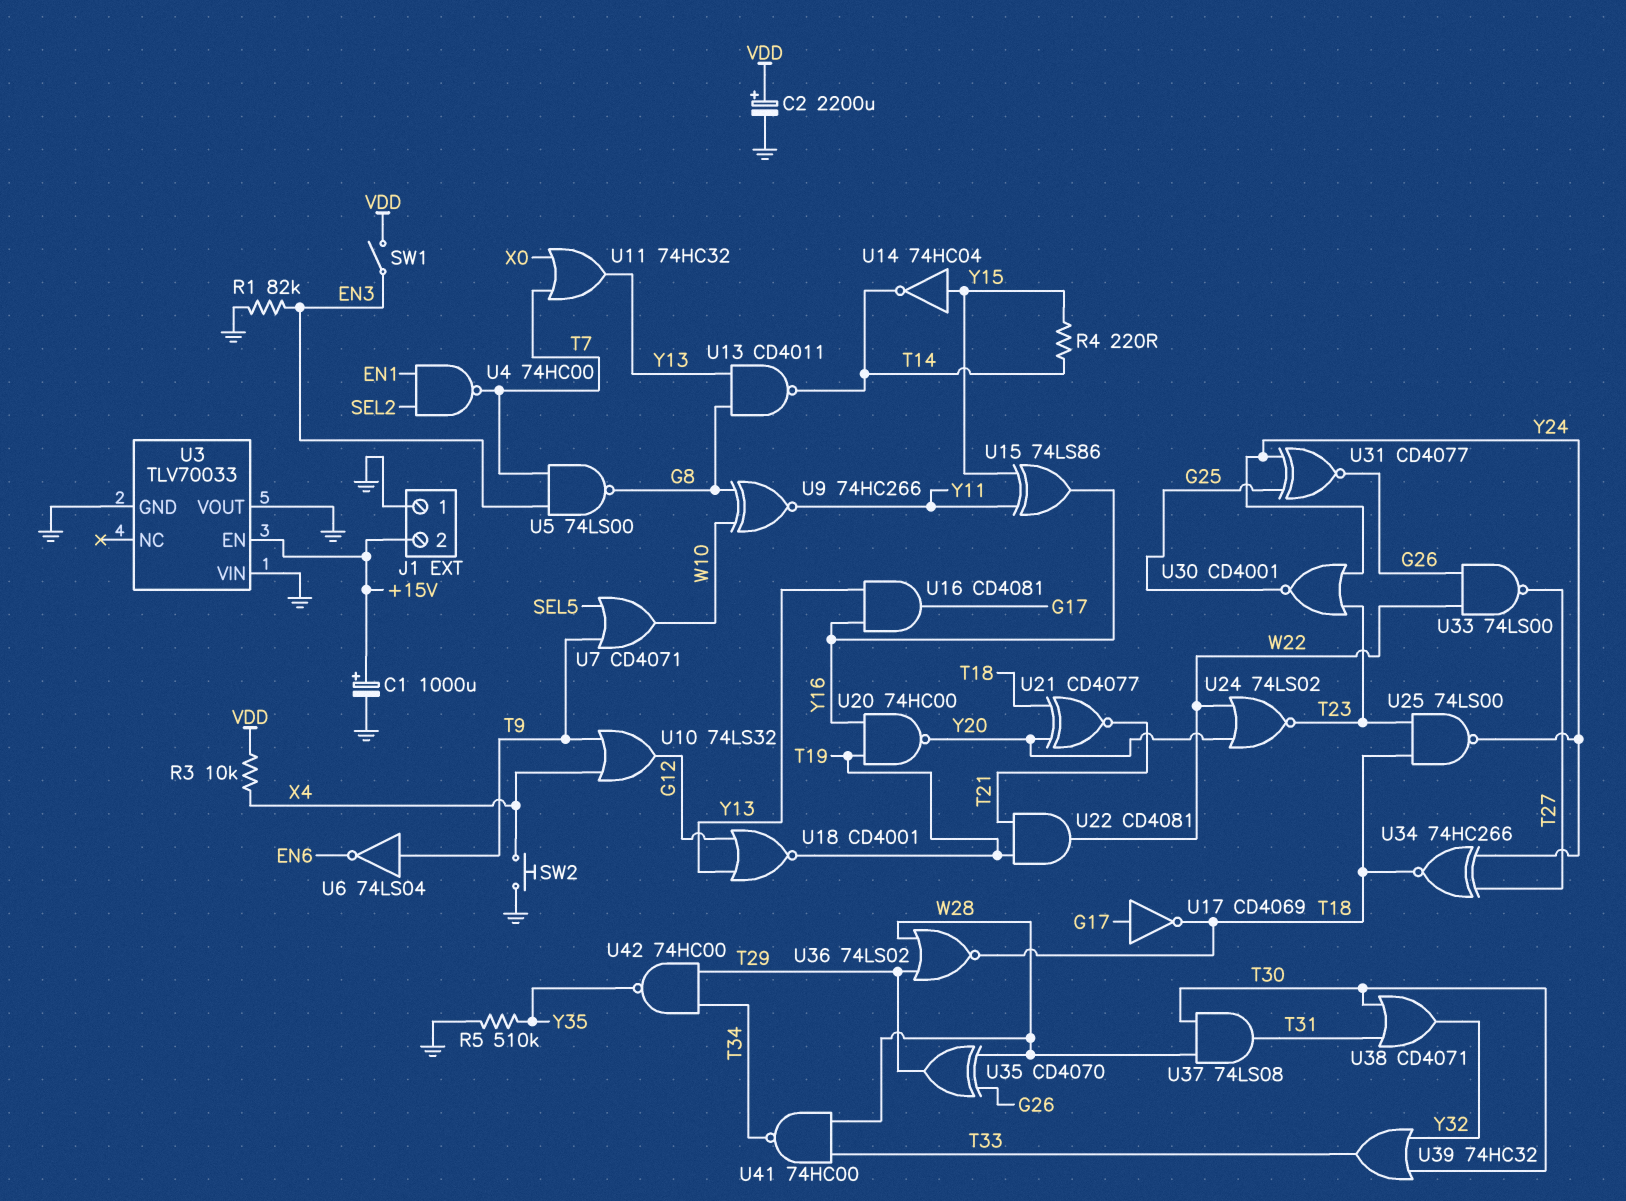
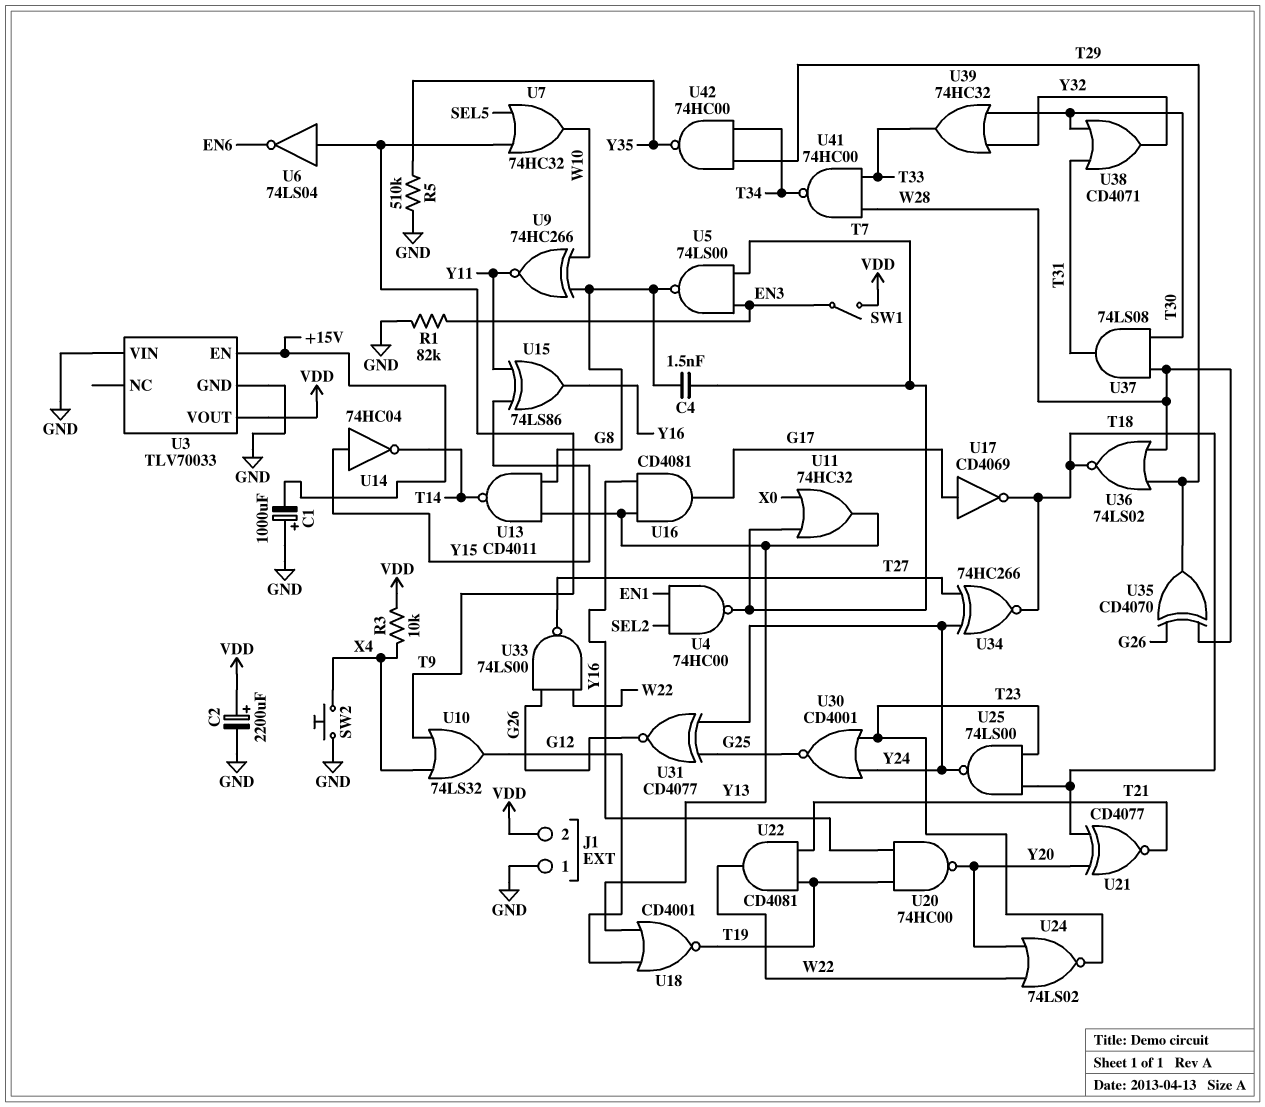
C1: 1000uF (plus +15V, minus GND) -> 1000uF (plus GND, minus +15V)
C4: none -> 1.5nF (G8, T7)
J1 pin 2: +15V -> VDD
R4: 220 (T14, Y15) -> none
U3 pin VOUT: GND -> VDD
U7: OR CD4071 (in SEL5, in T9, out W10) -> OR 74HC32 (in SEL5, in T9, out W10)

